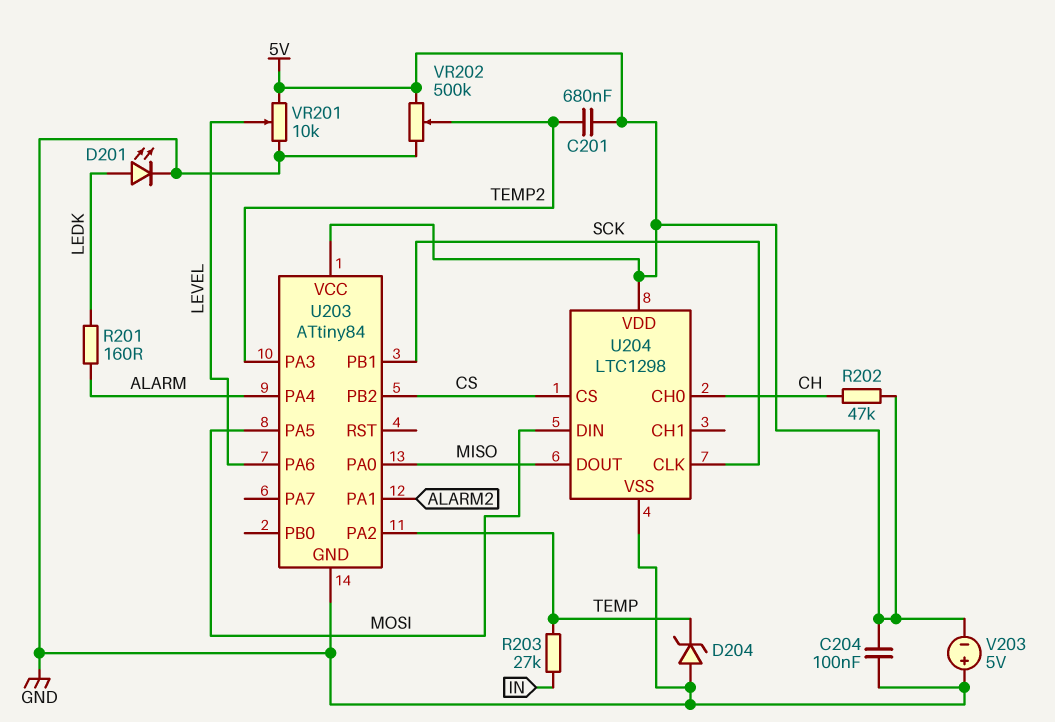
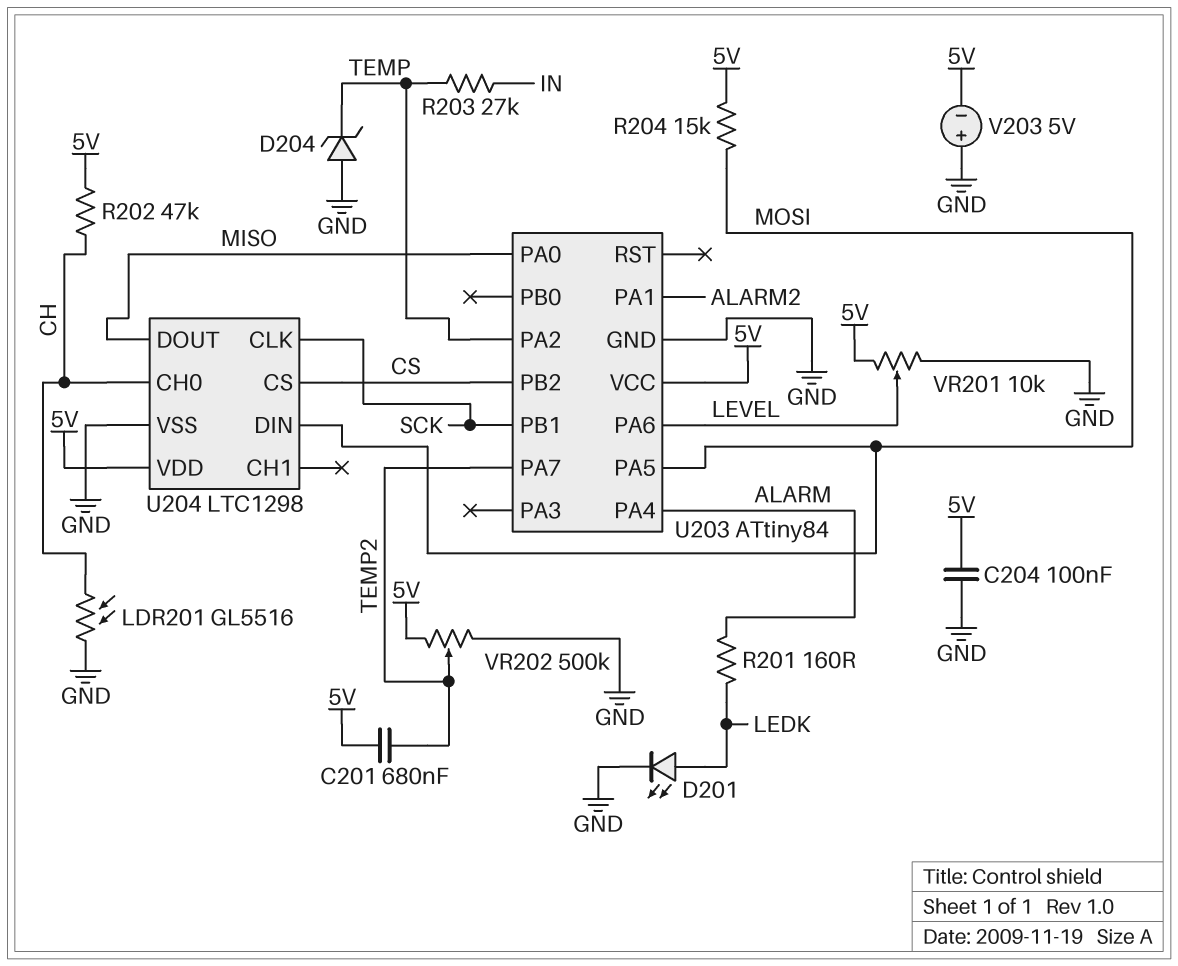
LDR201: none -> GL5516 (CH, GND)
R204: none -> 15k (5V, MOSI)
U203 pin PA3: TEMP2 -> none
U203 pin PA7: none -> TEMP2

